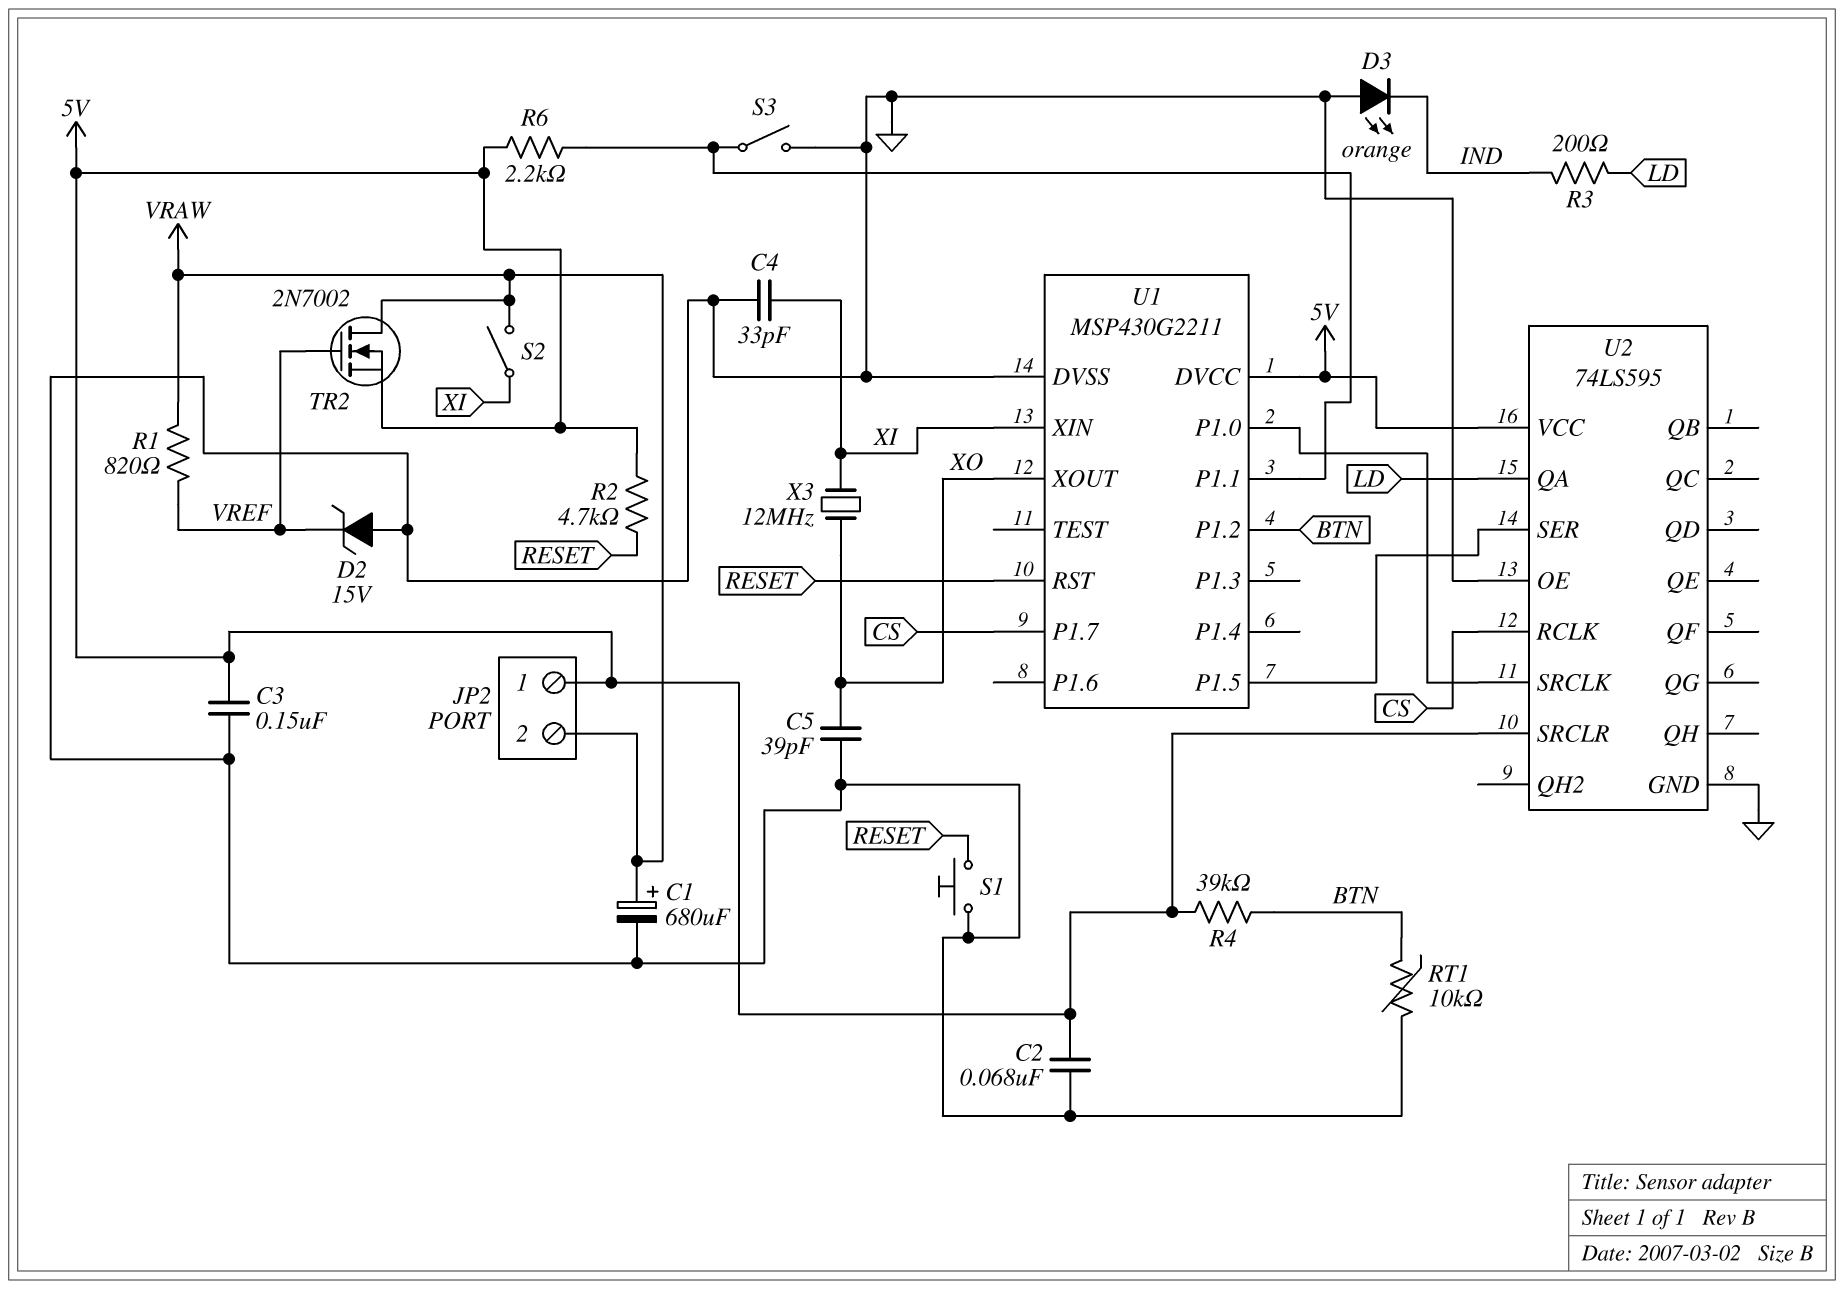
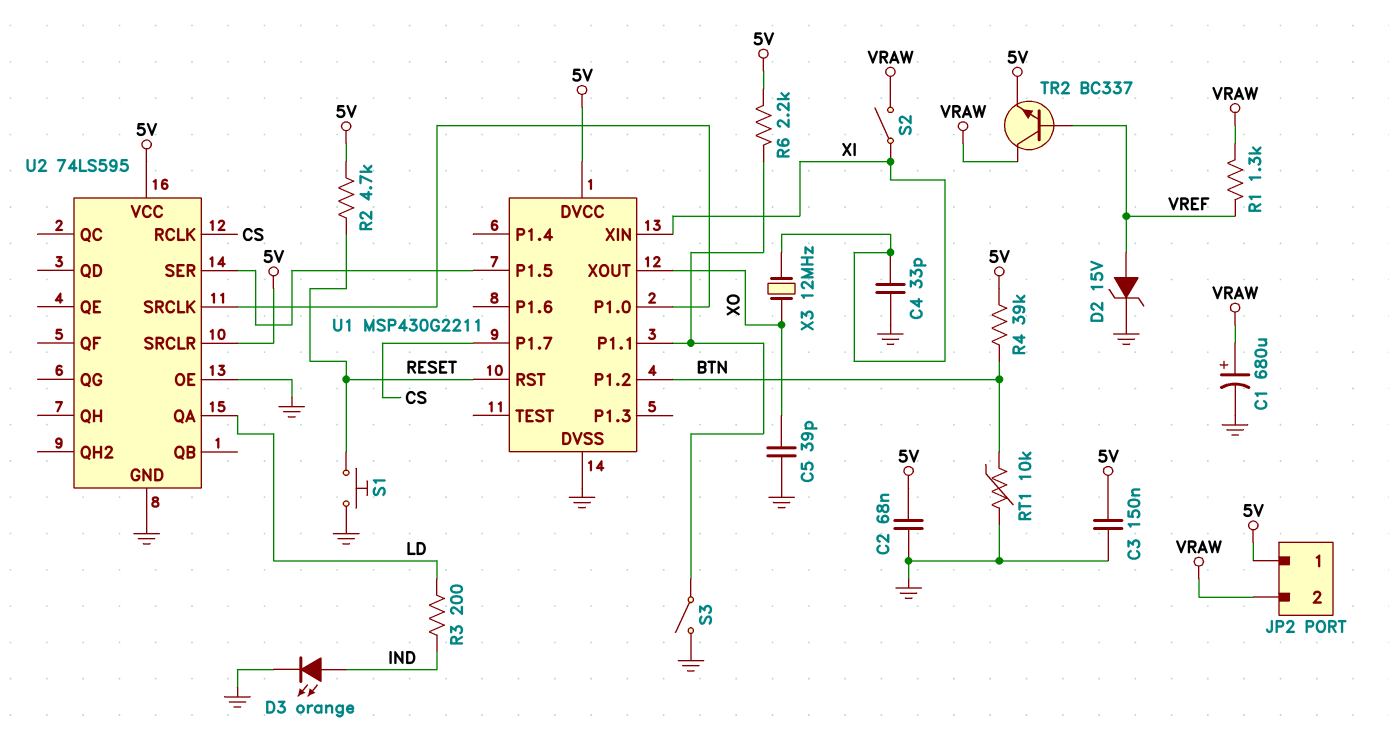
D2: zener 15V (A GND, K VREF) -> zener 15V (A VREF, K GND)
D3: LED orange (A GND, K IND) -> LED orange (A IND, K GND)
R1: 820 (VRAW, VREF) -> 1.3k (VRAW, VREF)
TR2: NMOS 2N7002 (G VREF, D VRAW, S 5V) -> NPN BC337 (B VREF, C VRAW, E 5V)

